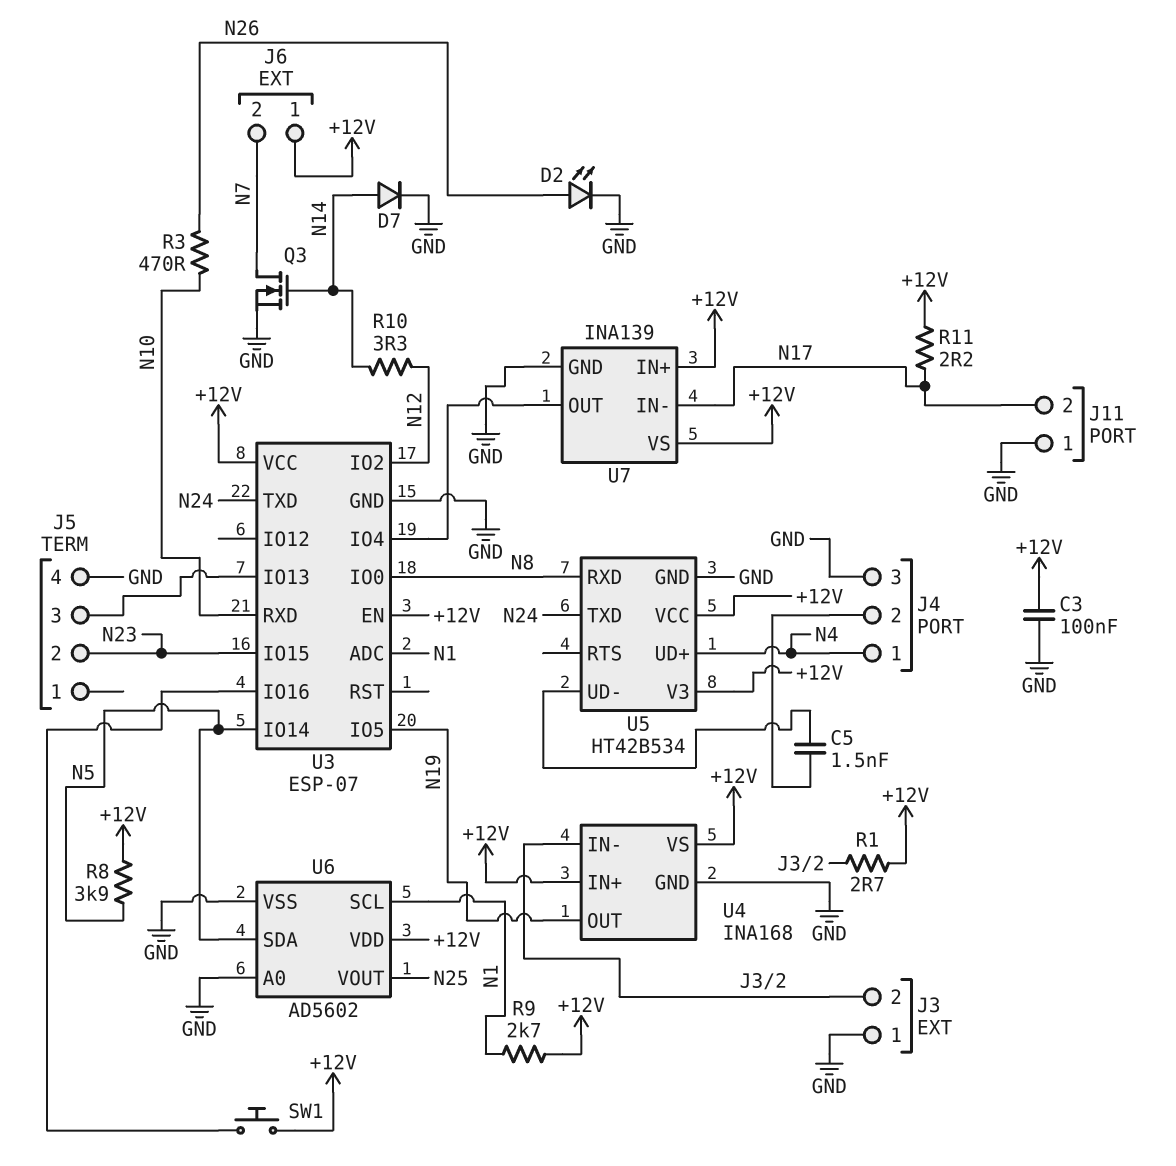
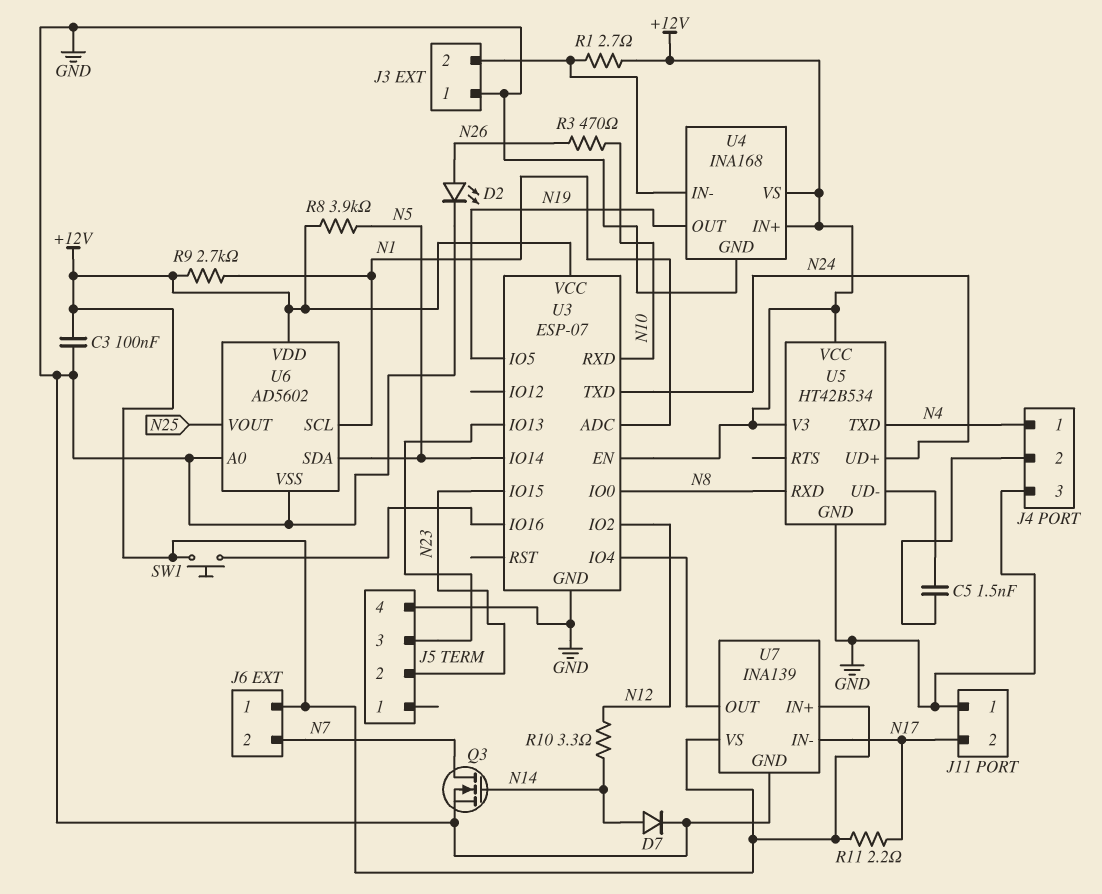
U5 pin TXD: N24 -> N4
U5 pin UD+: N4 -> N24

